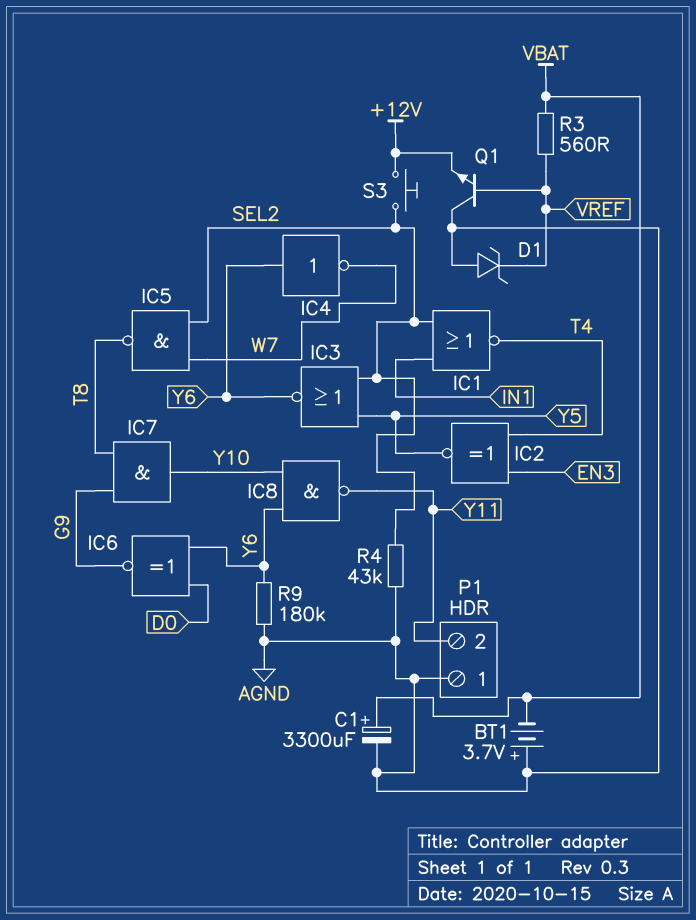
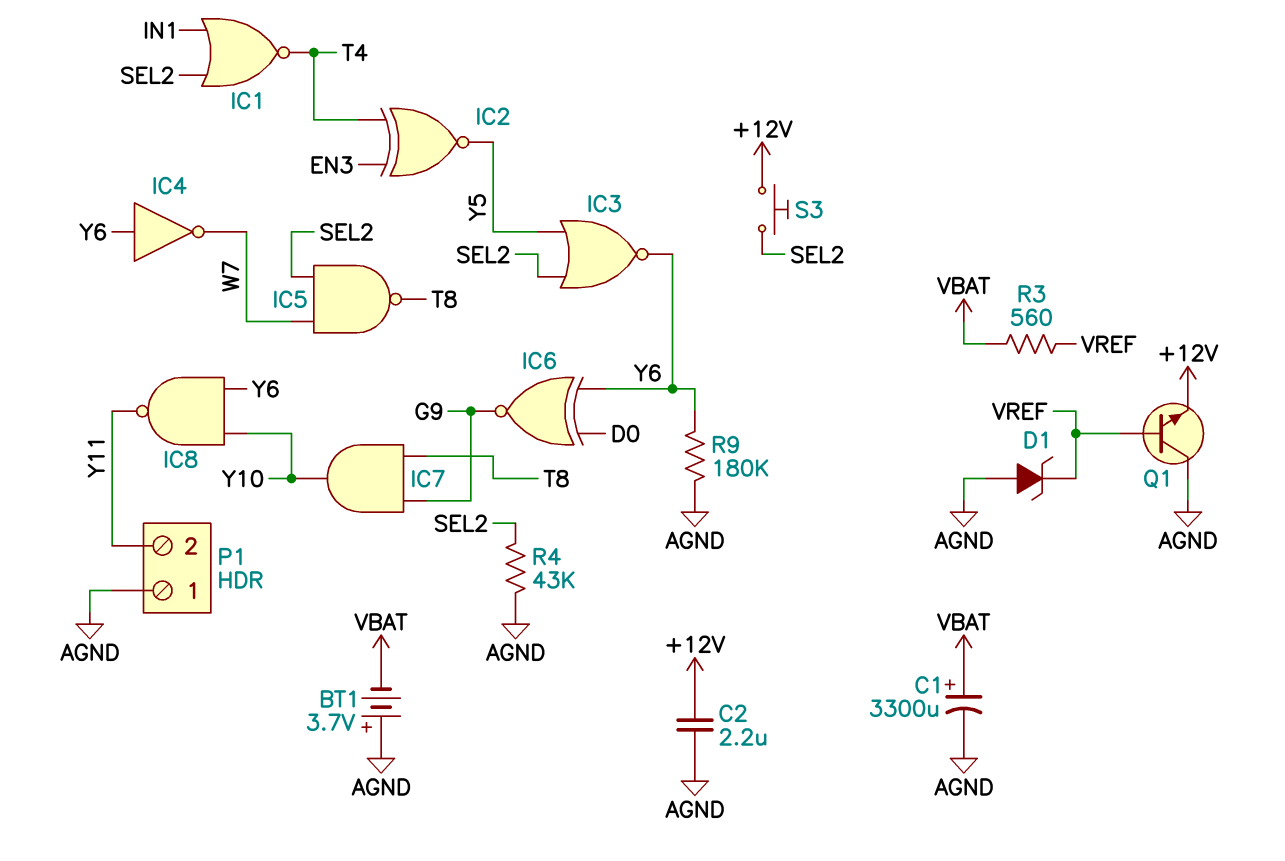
C2: none -> 2.2uF (+12V, AGND)

